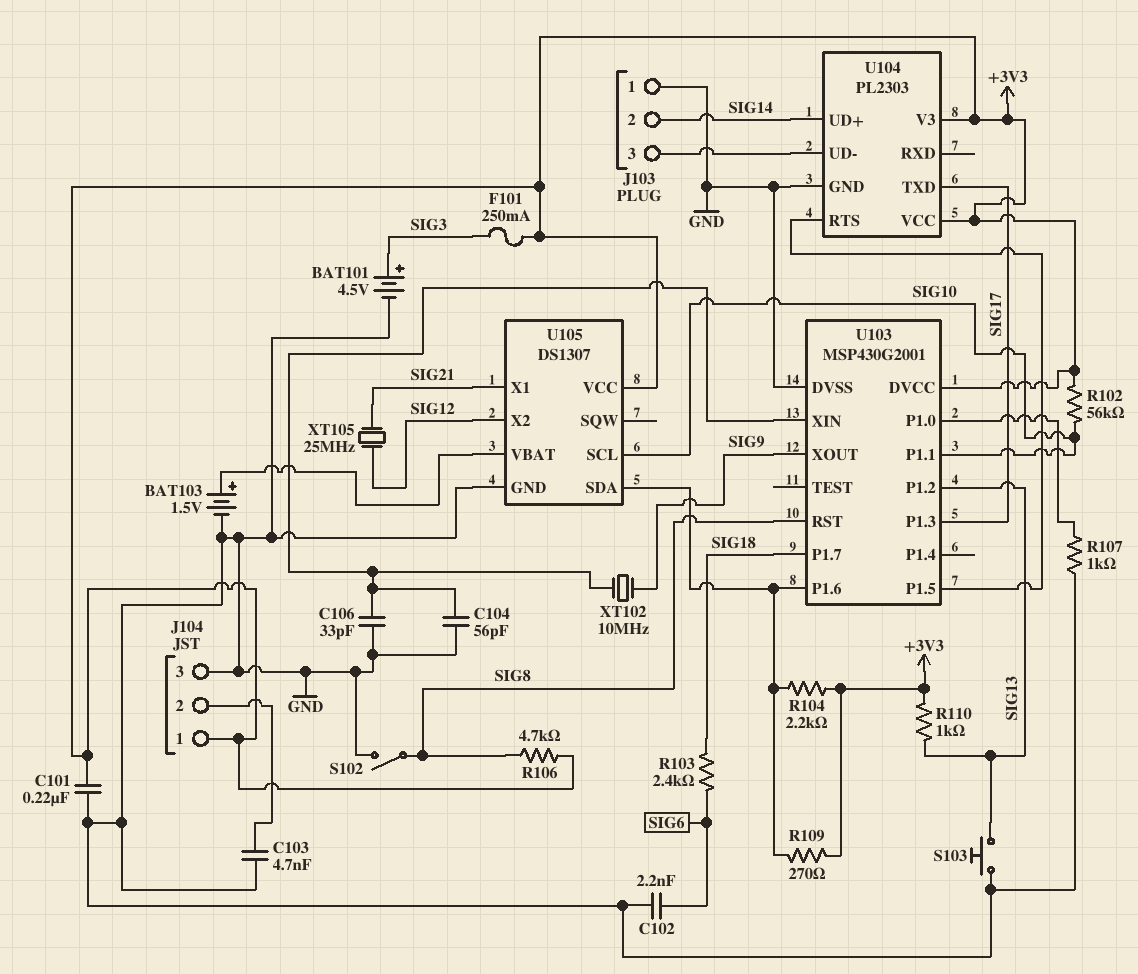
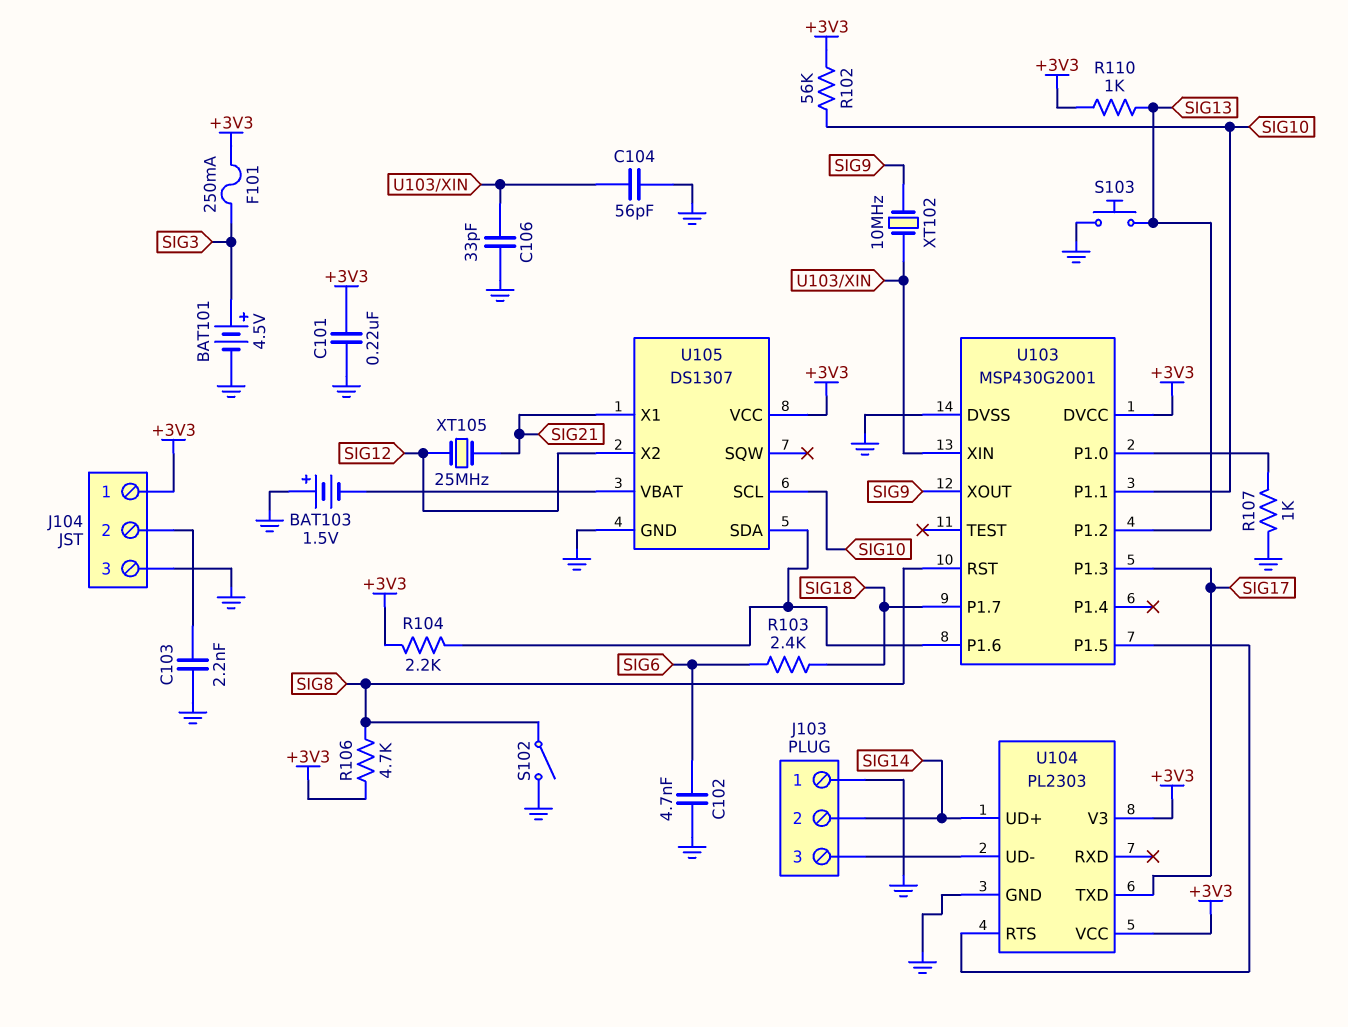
BAT103: 1.5V (plus U105/VBAT, minus GND) -> 1.5V (plus GND, minus U105/VBAT)
C102: 2.2nF (GND, SIG6) -> 4.7nF (GND, SIG6)
C103: 4.7nF (GND, J104/2) -> 2.2nF (GND, J104/2)
R109: 270 (+3V3, U103/P1.6) -> none

